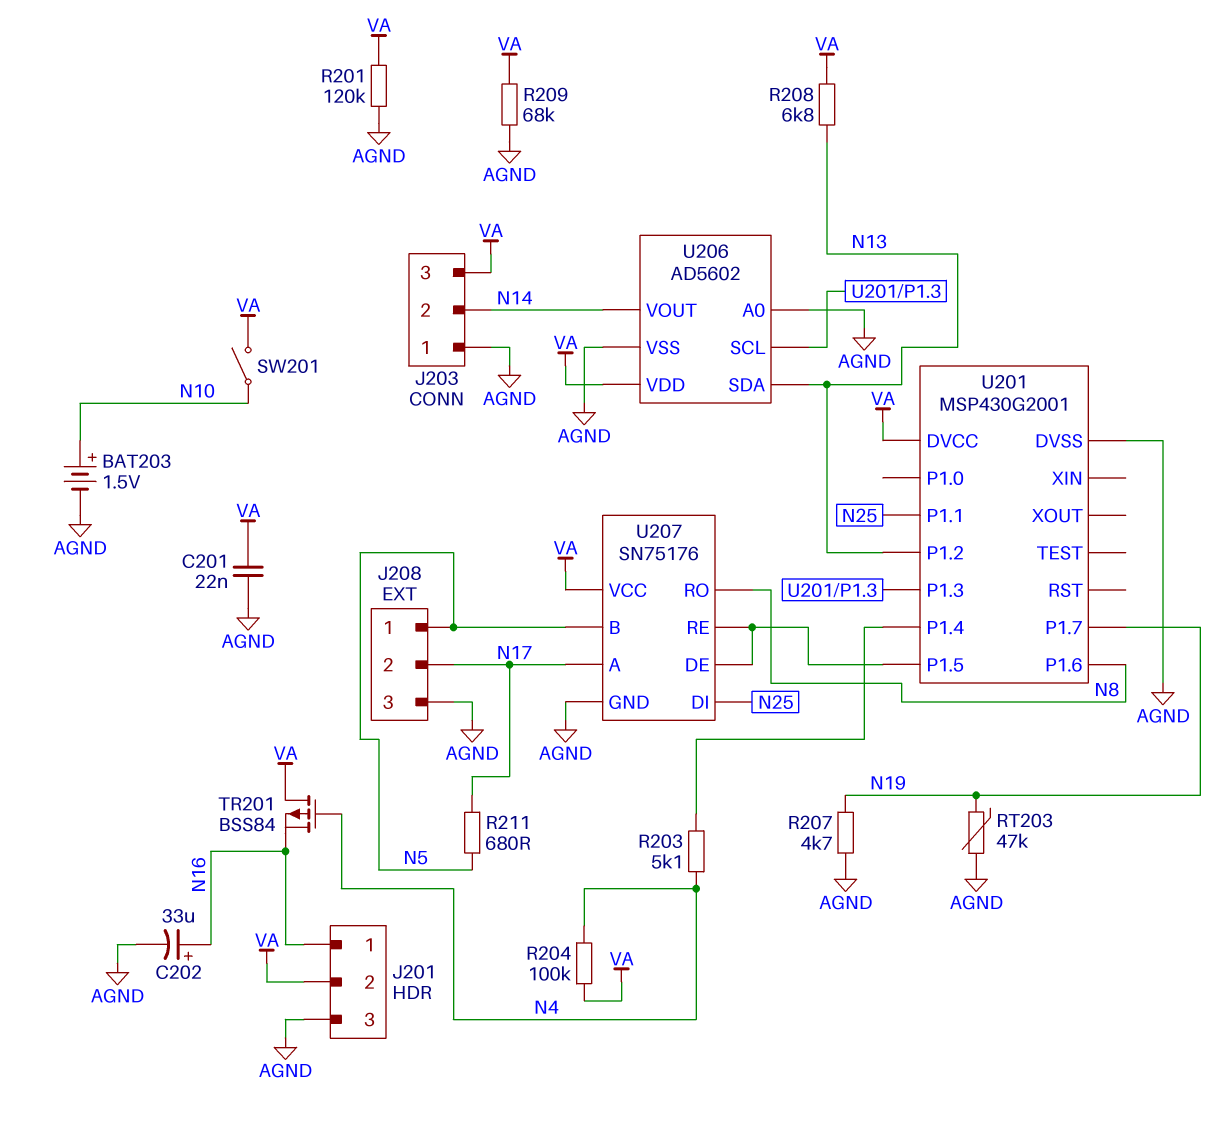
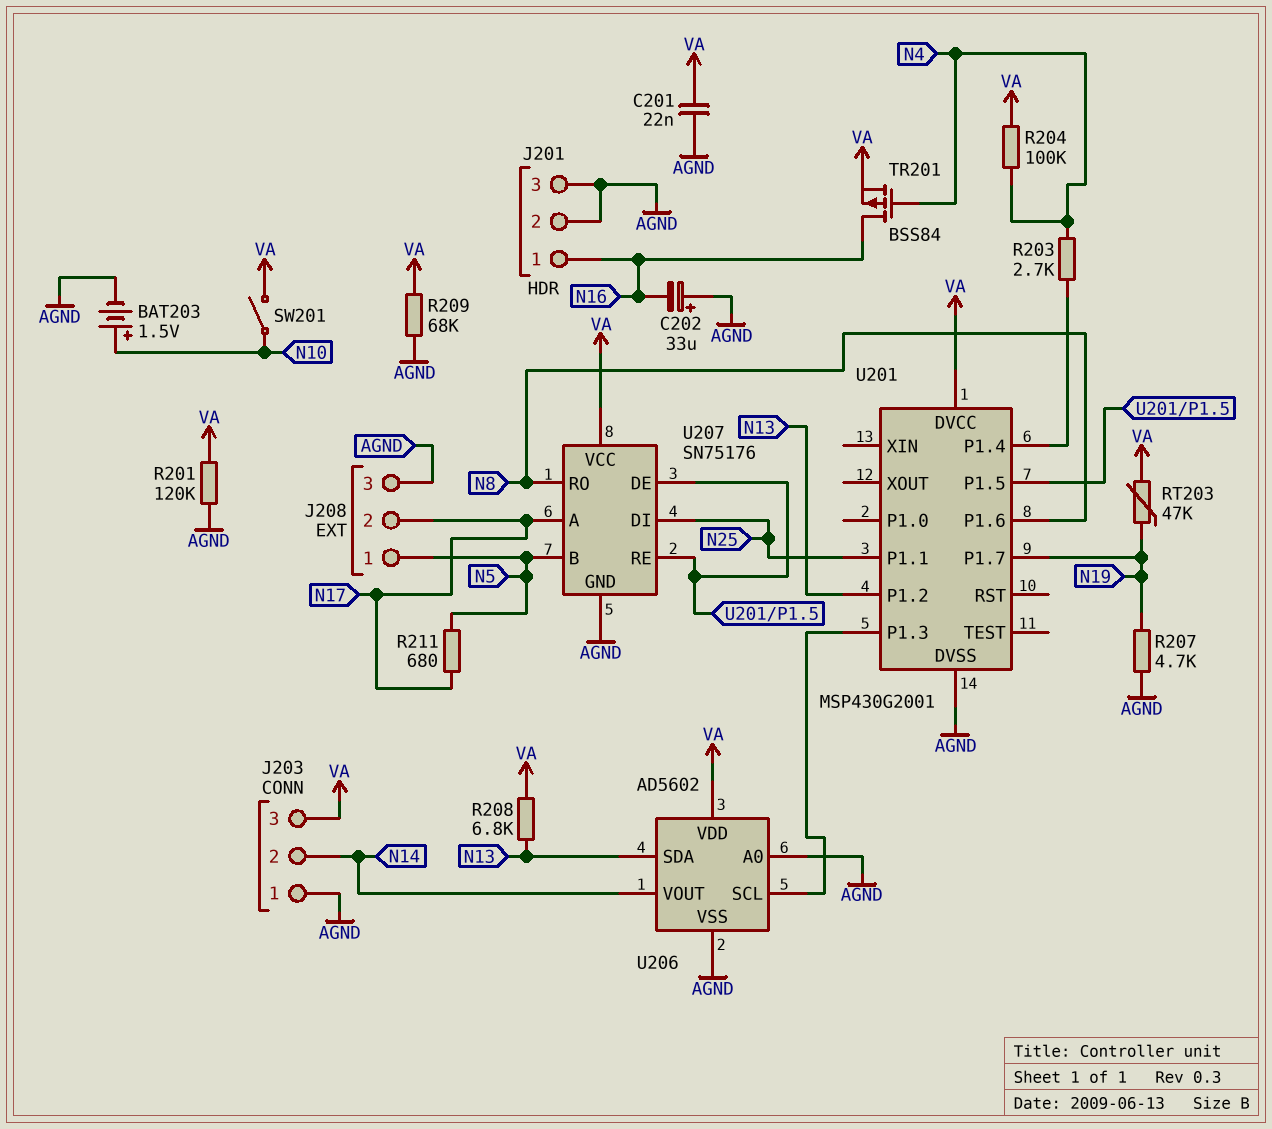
C202: 33uF (plus N16, minus AGND) -> 33uF (plus AGND, minus N16)
J201 pin 2: VA -> AGND
R203: 5.1k (N4, U201/P1.4) -> 2.7k (N4, U201/P1.4)
RT203: 47k (AGND, N19) -> 47k (N19, VA)
TR201: PMOS BSS84 (G N4, D VA, S N16) -> PMOS BSS84 (G N4, D N16, S VA)

